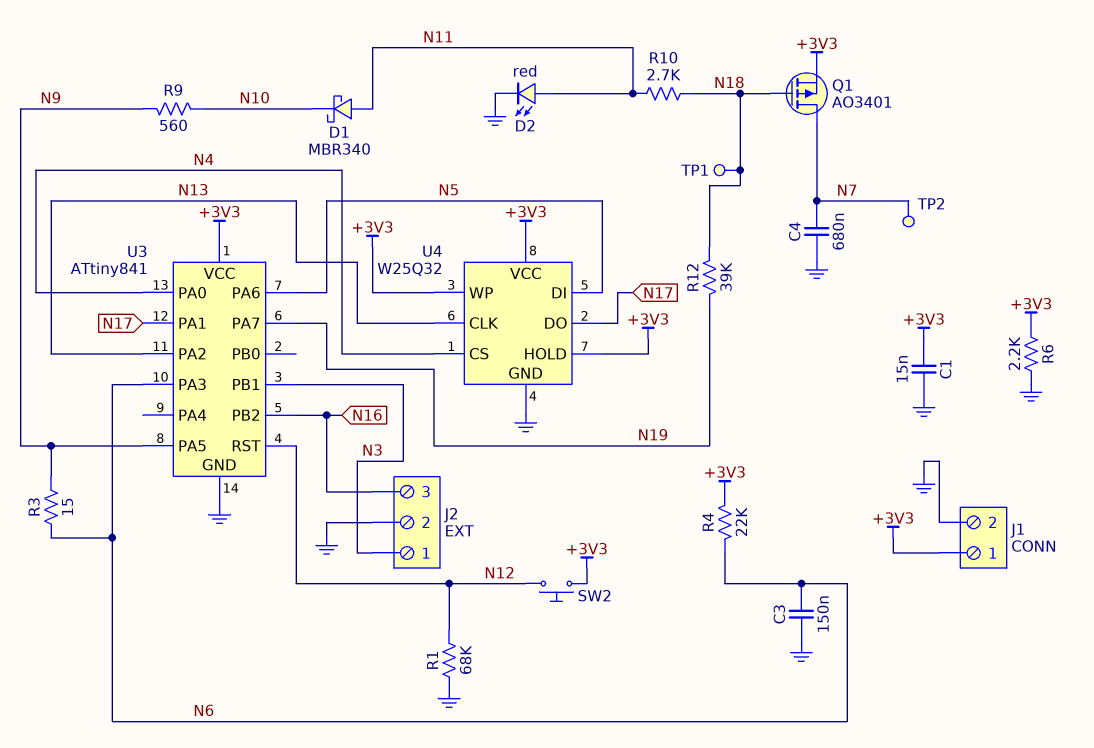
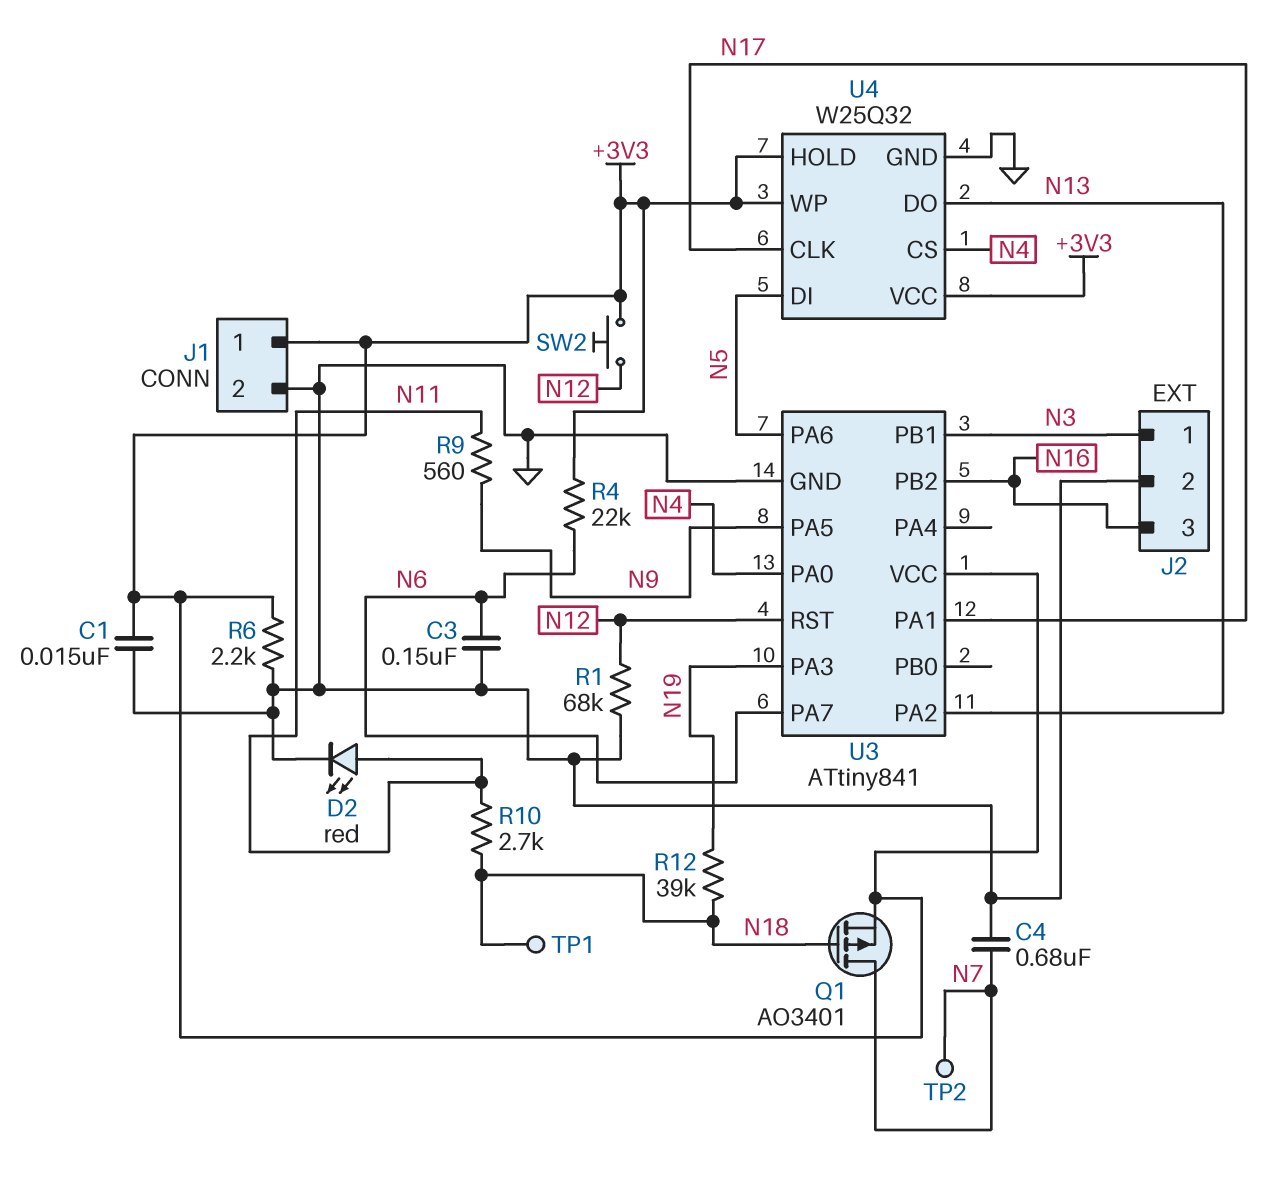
D1: schottky MBR340 (A N11, K N10) -> none
R3: 15 (N6, N9) -> none
R9: 560 (N9, N10) -> 560 (N9, N11)
U3 pin PA3: N6 -> N19
U3 pin PA7: N19 -> N6
U4 pin CLK: N13 -> N17
U4 pin DO: N17 -> N13

